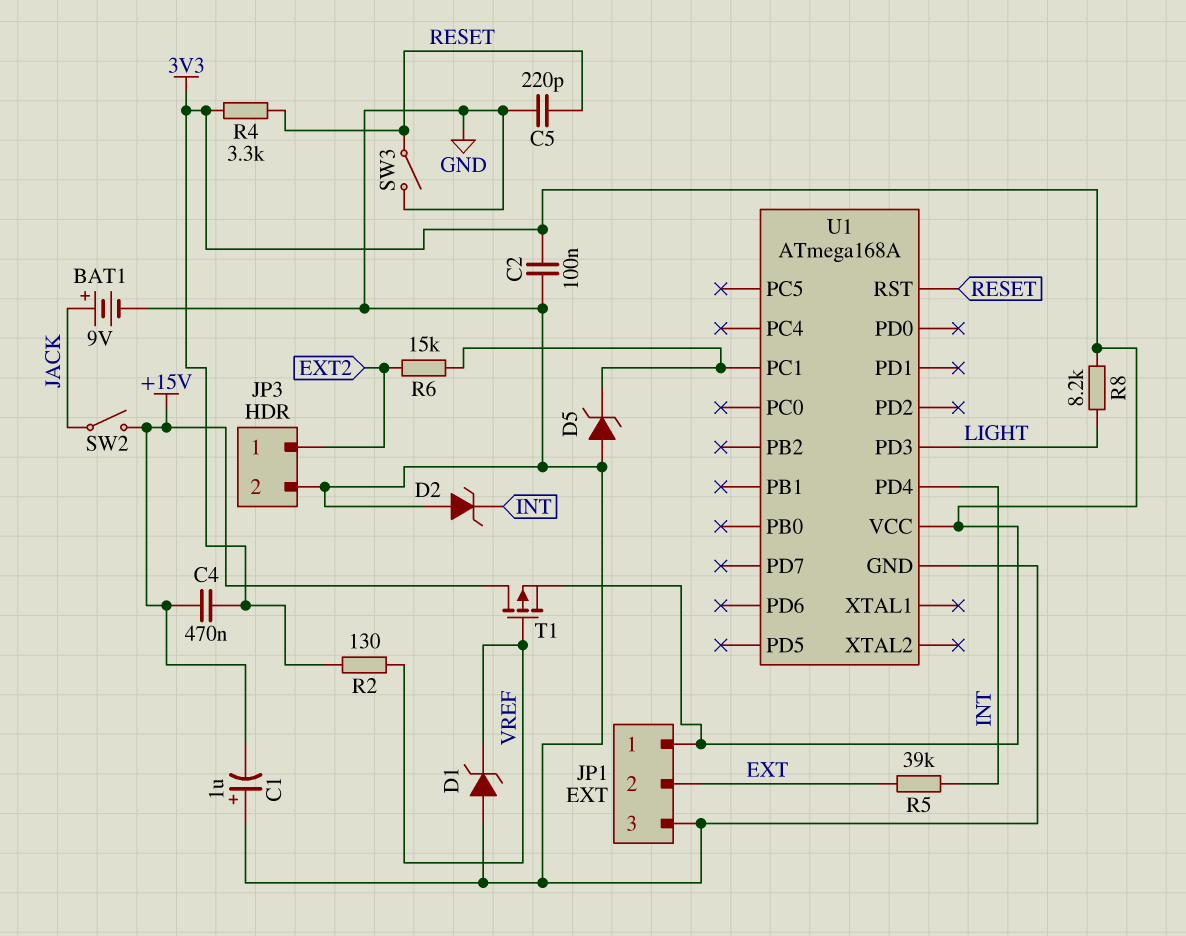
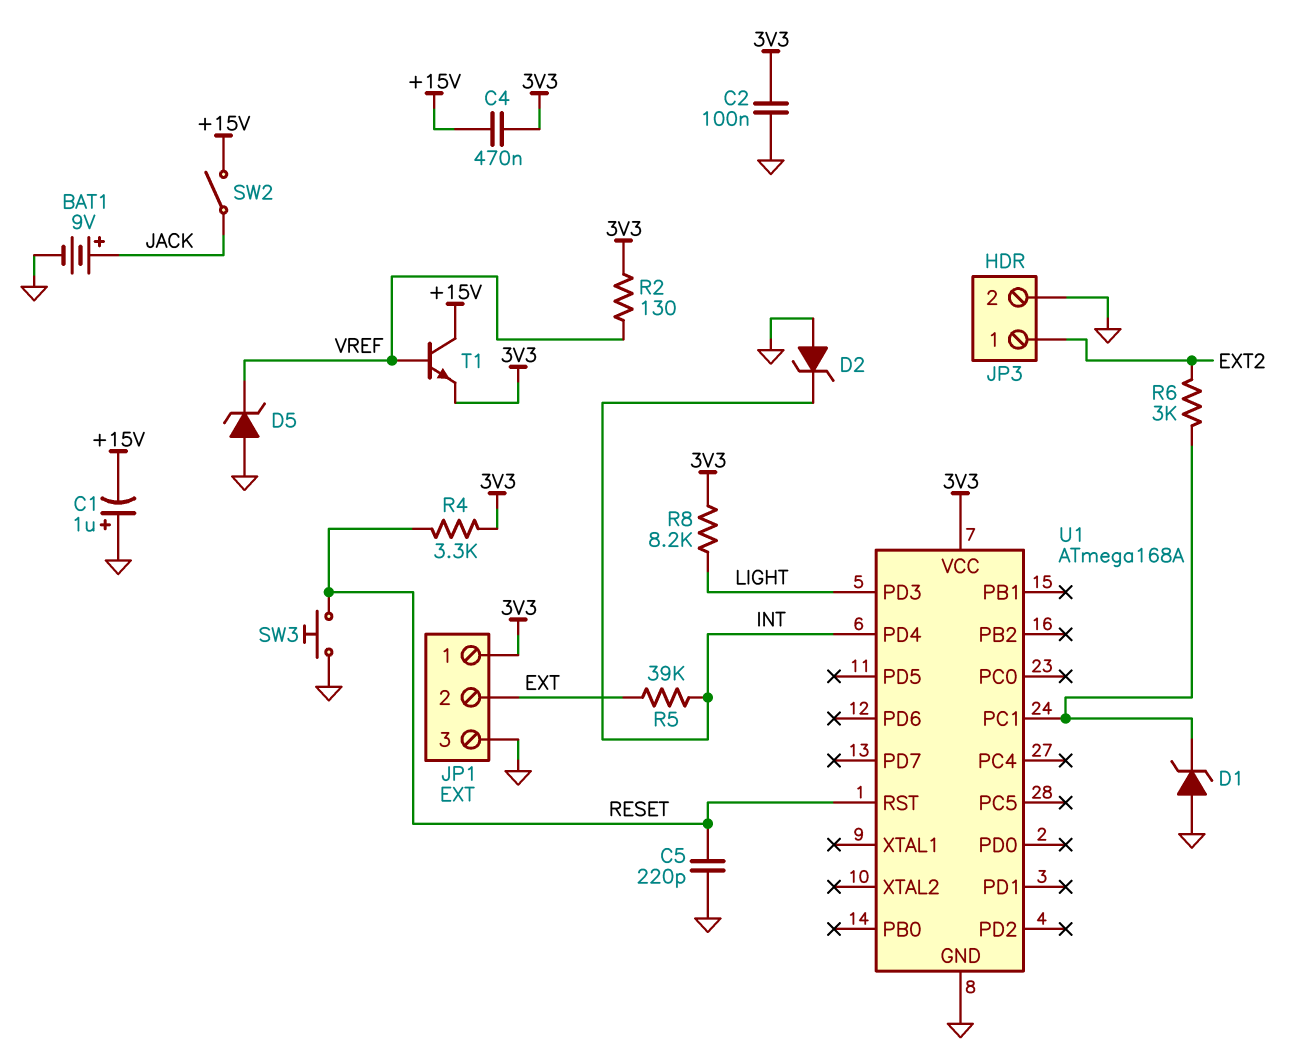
D1: zener (A GND, K VREF) -> zener (A GND, K U1/PC1)
D5: zener (A GND, K U1/PC1) -> zener (A GND, K VREF)
R6: 15k (EXT2, U1/PC1) -> 3k (EXT2, U1/PC1)
SW3: switch (GND, RESET) -> button (GND, RESET)
T1: PMOS (G VREF, D +15V, S 3V3) -> NPN (B VREF, C +15V, E 3V3)

